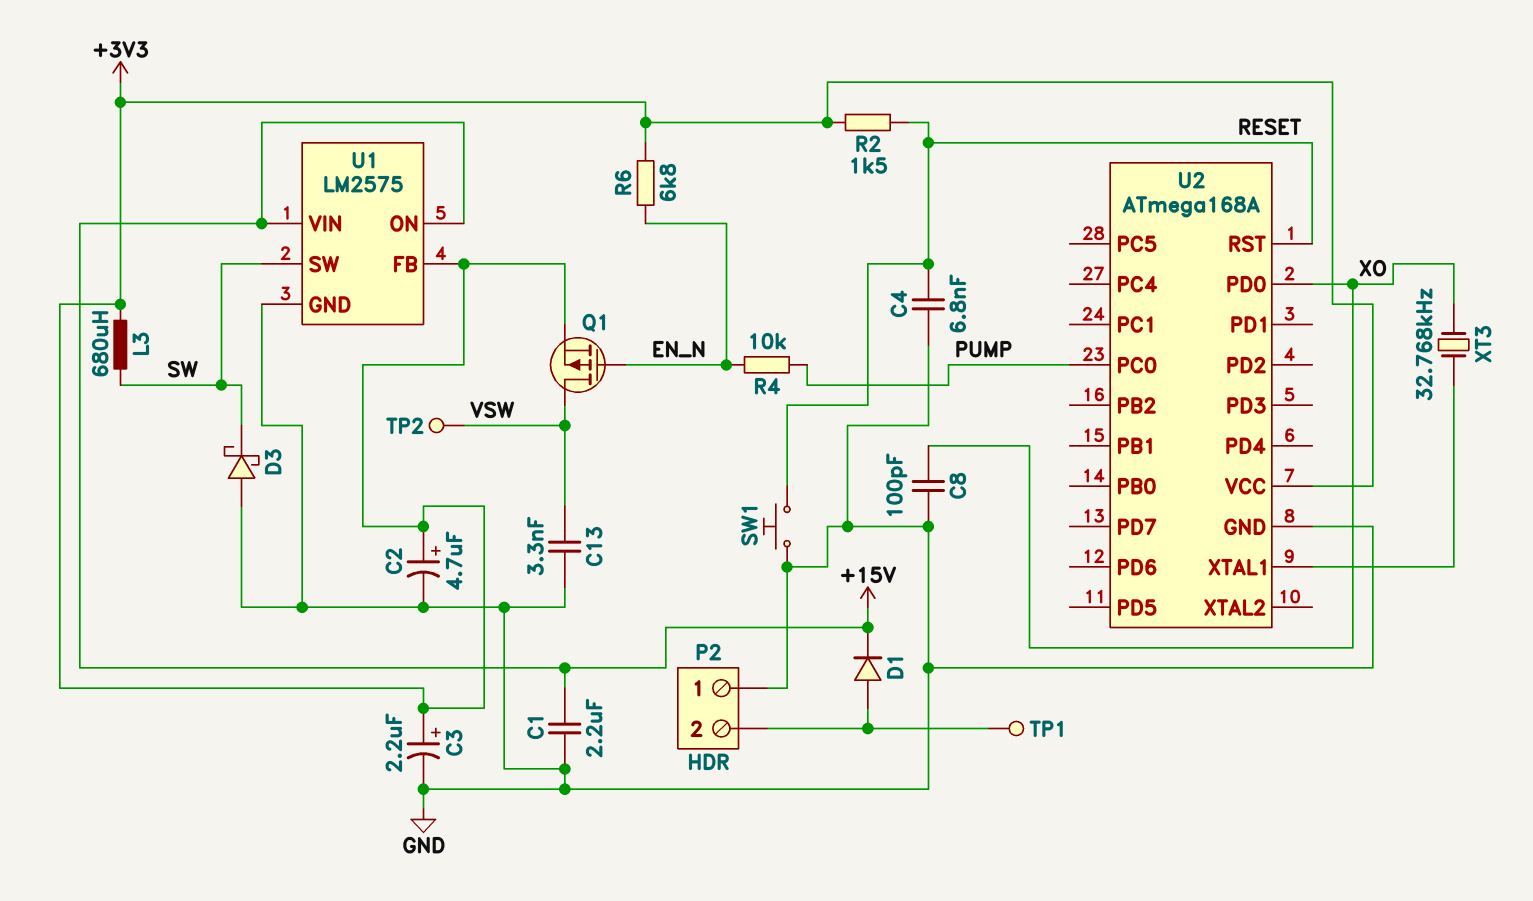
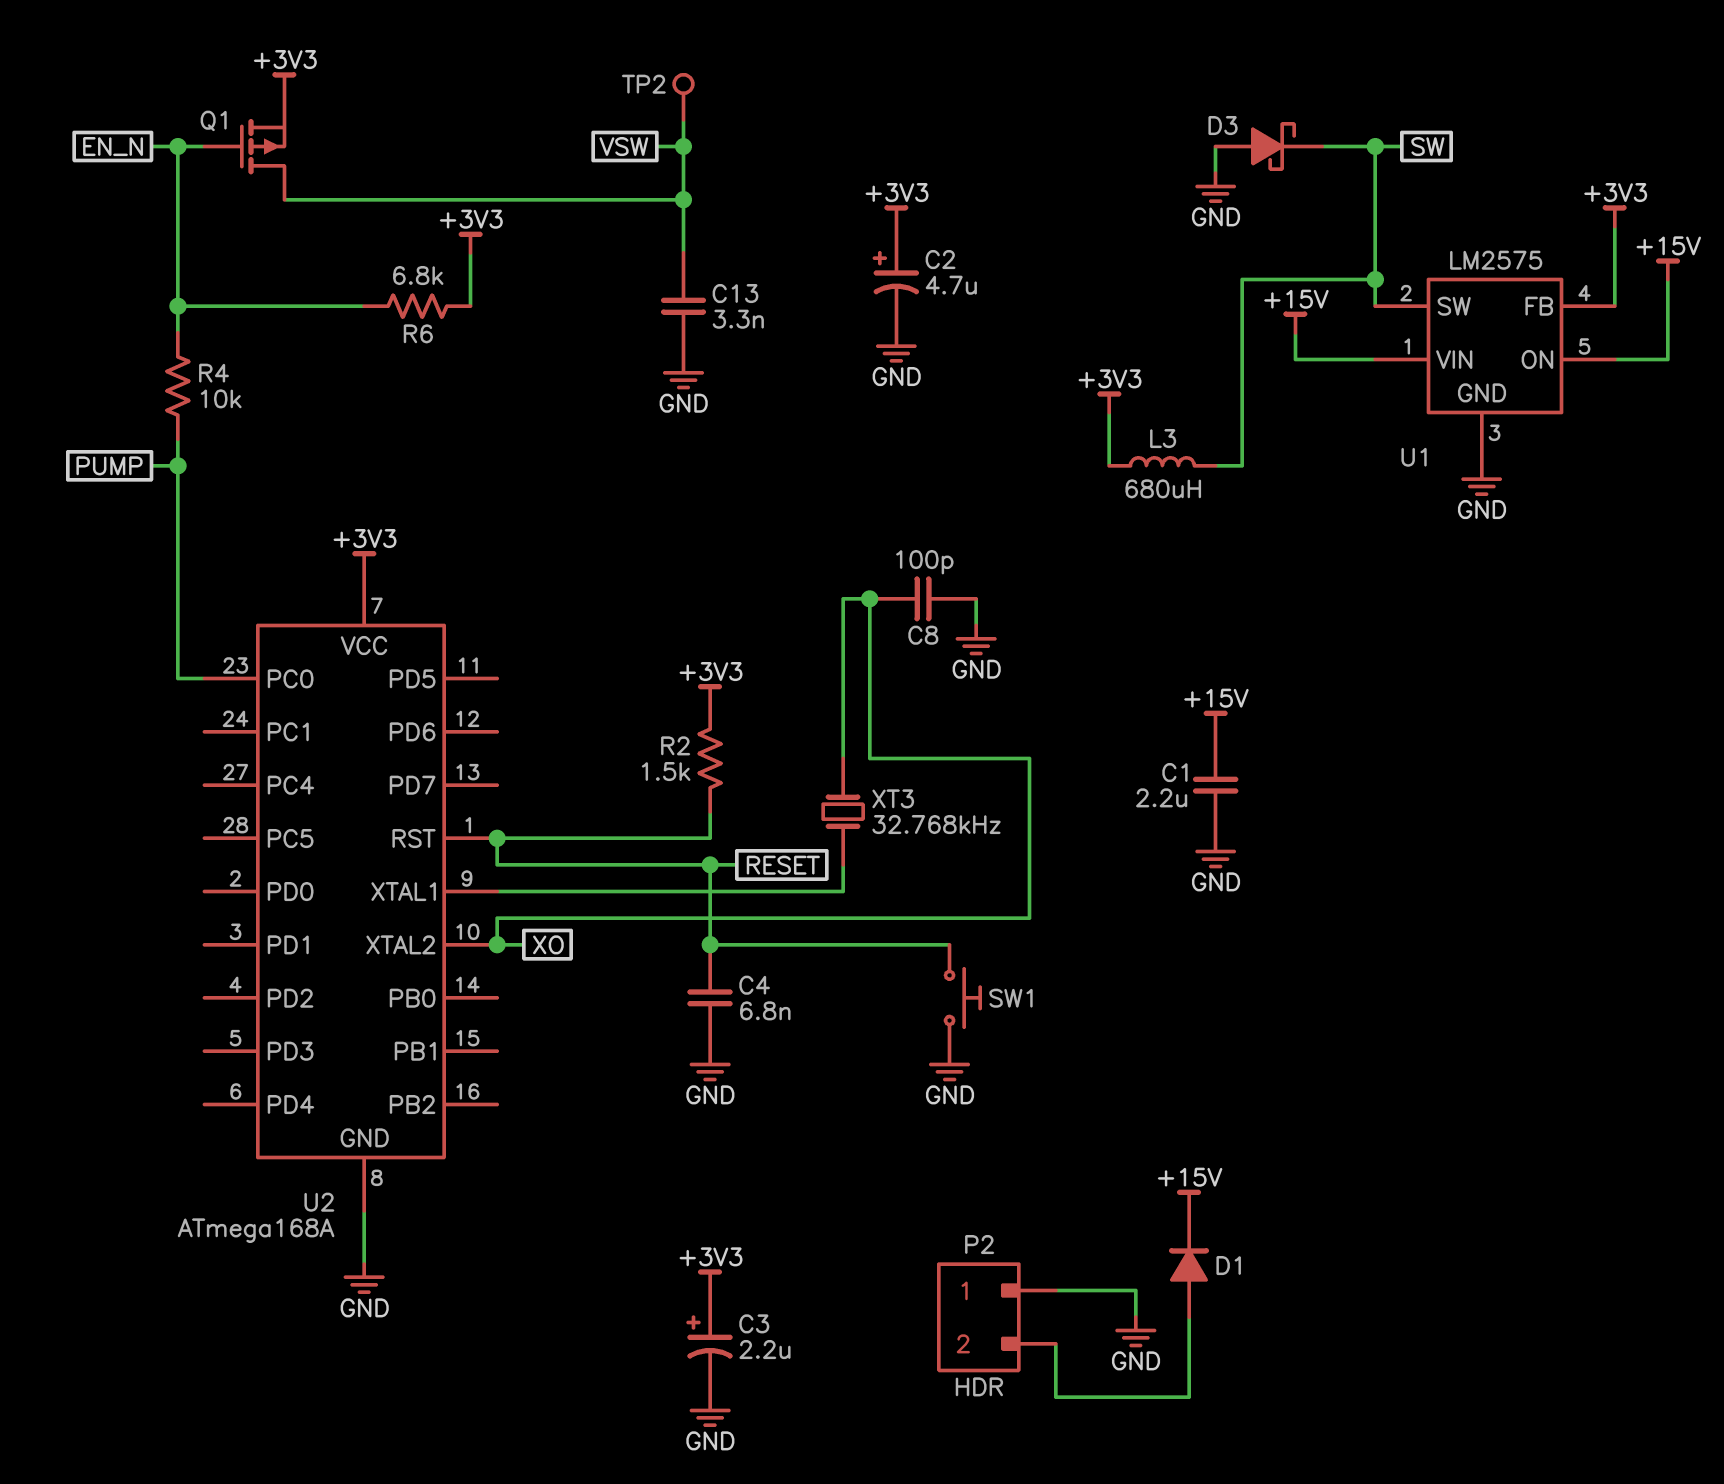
TP1: test point (P2/2) -> none
U2 pin PD0: XO -> none
U2 pin XTAL2: none -> XO

